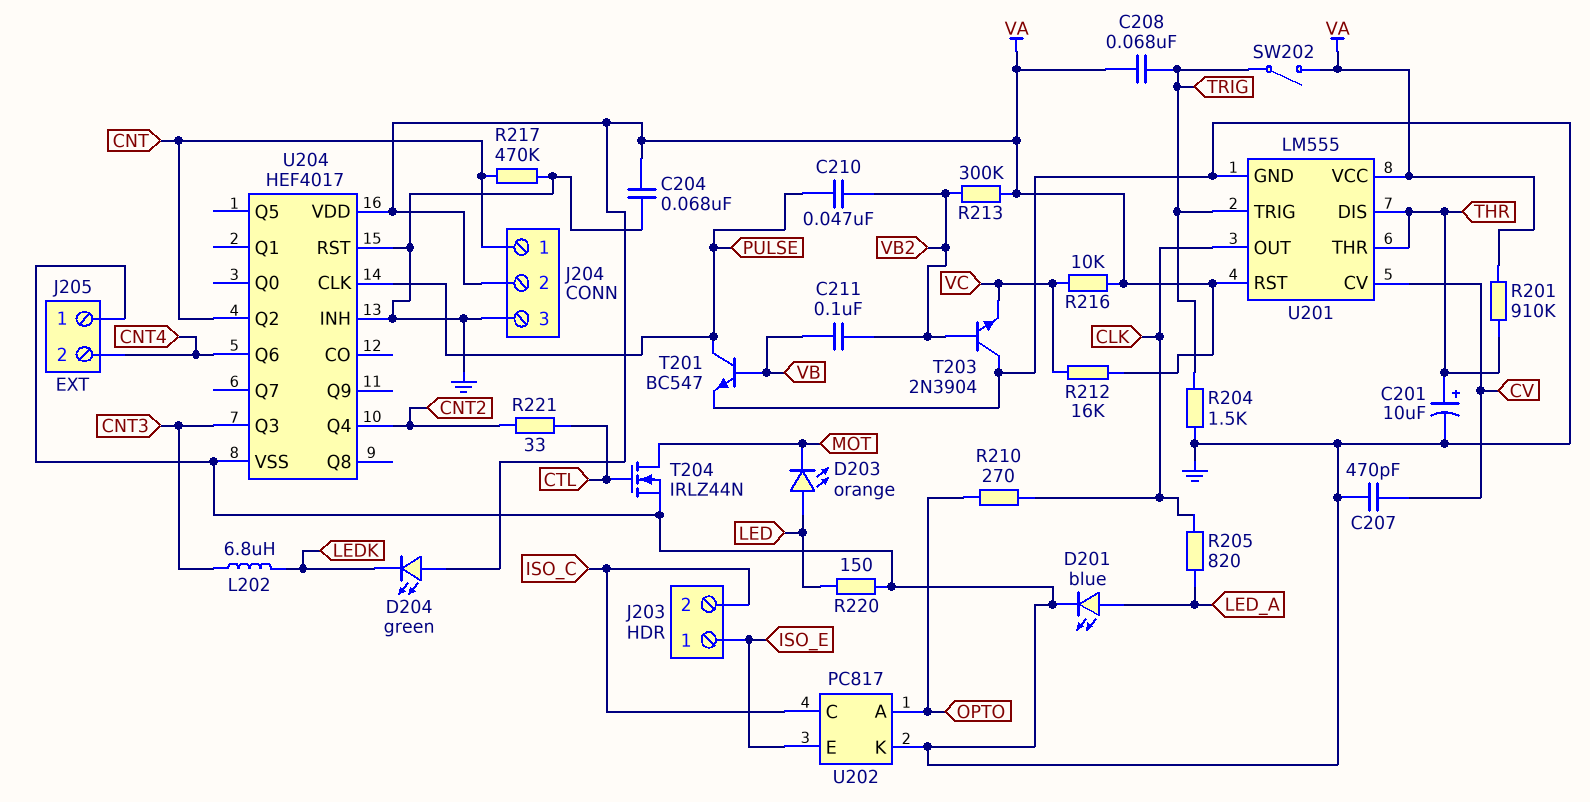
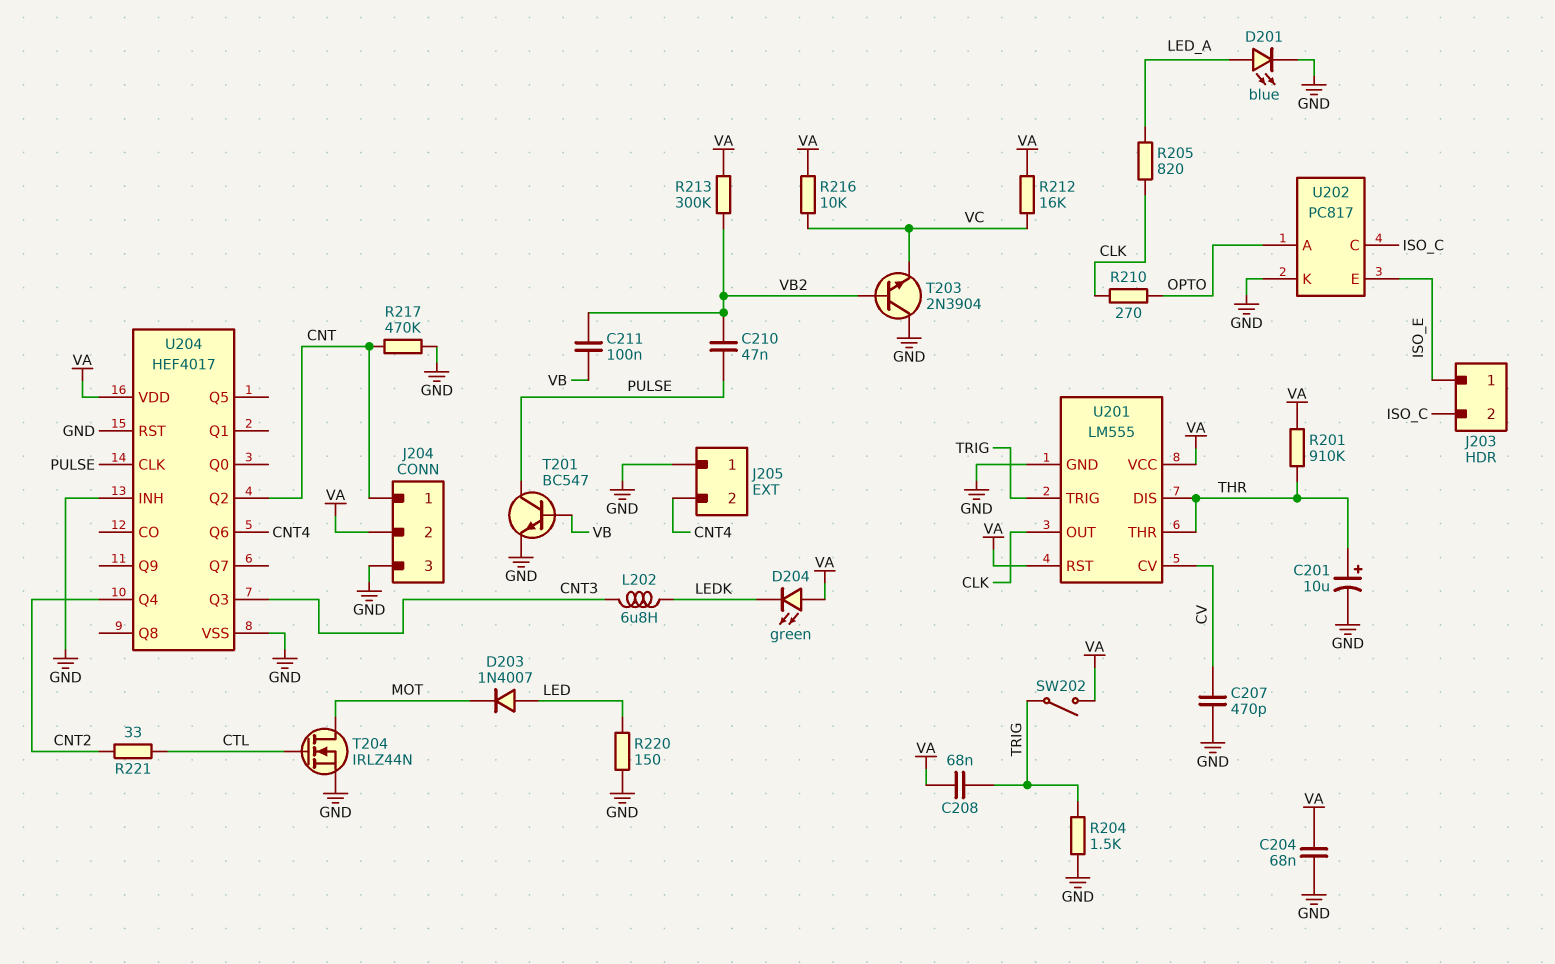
D203: LED orange (A LED, K MOT) -> diode 1N4007 (A LED, K MOT)

